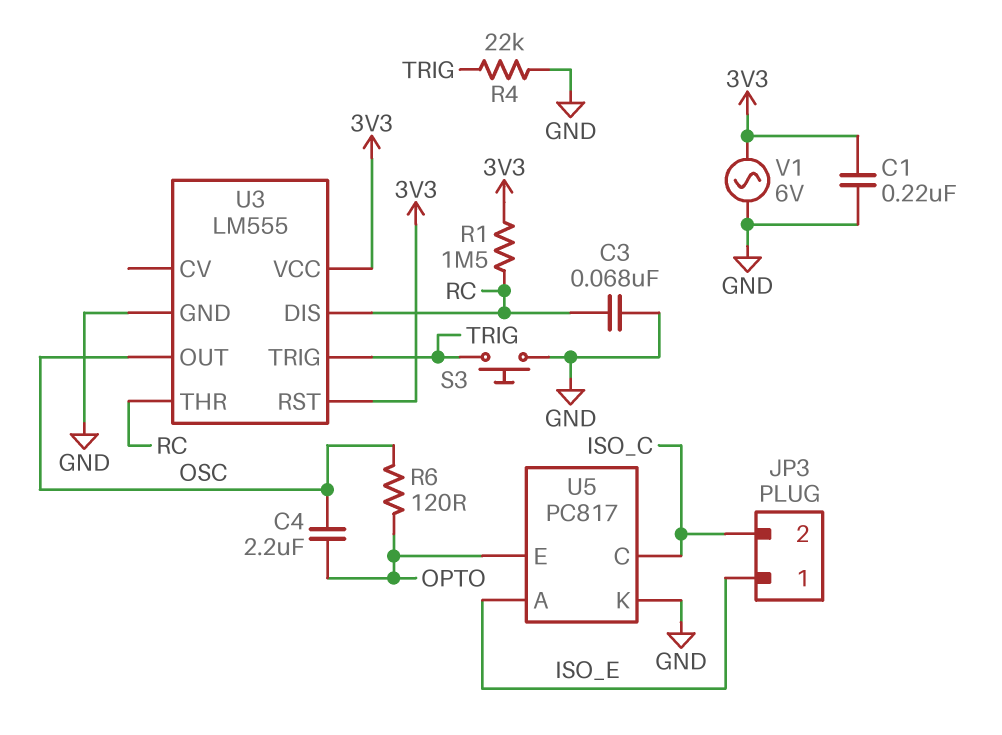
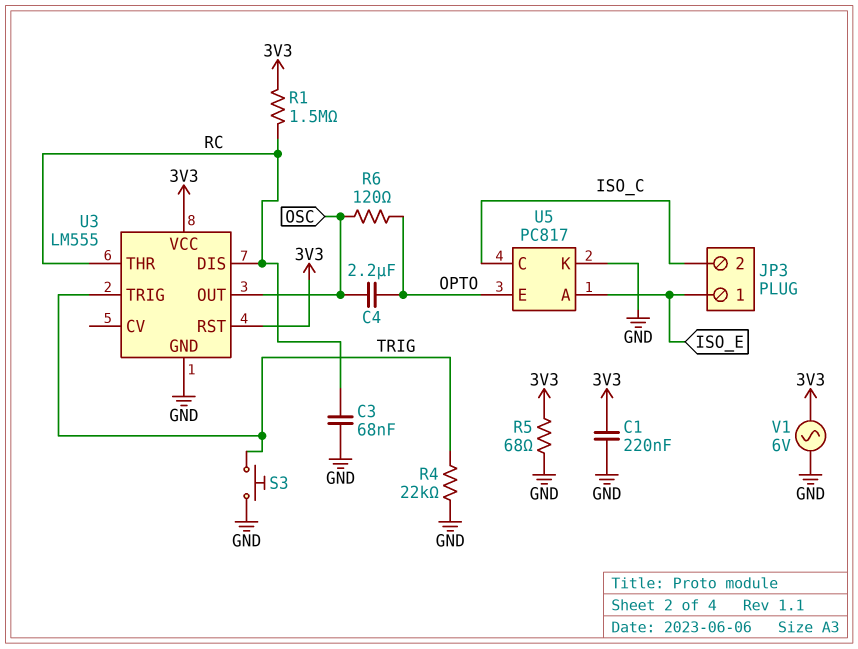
R5: none -> 68 (3V3, GND)

